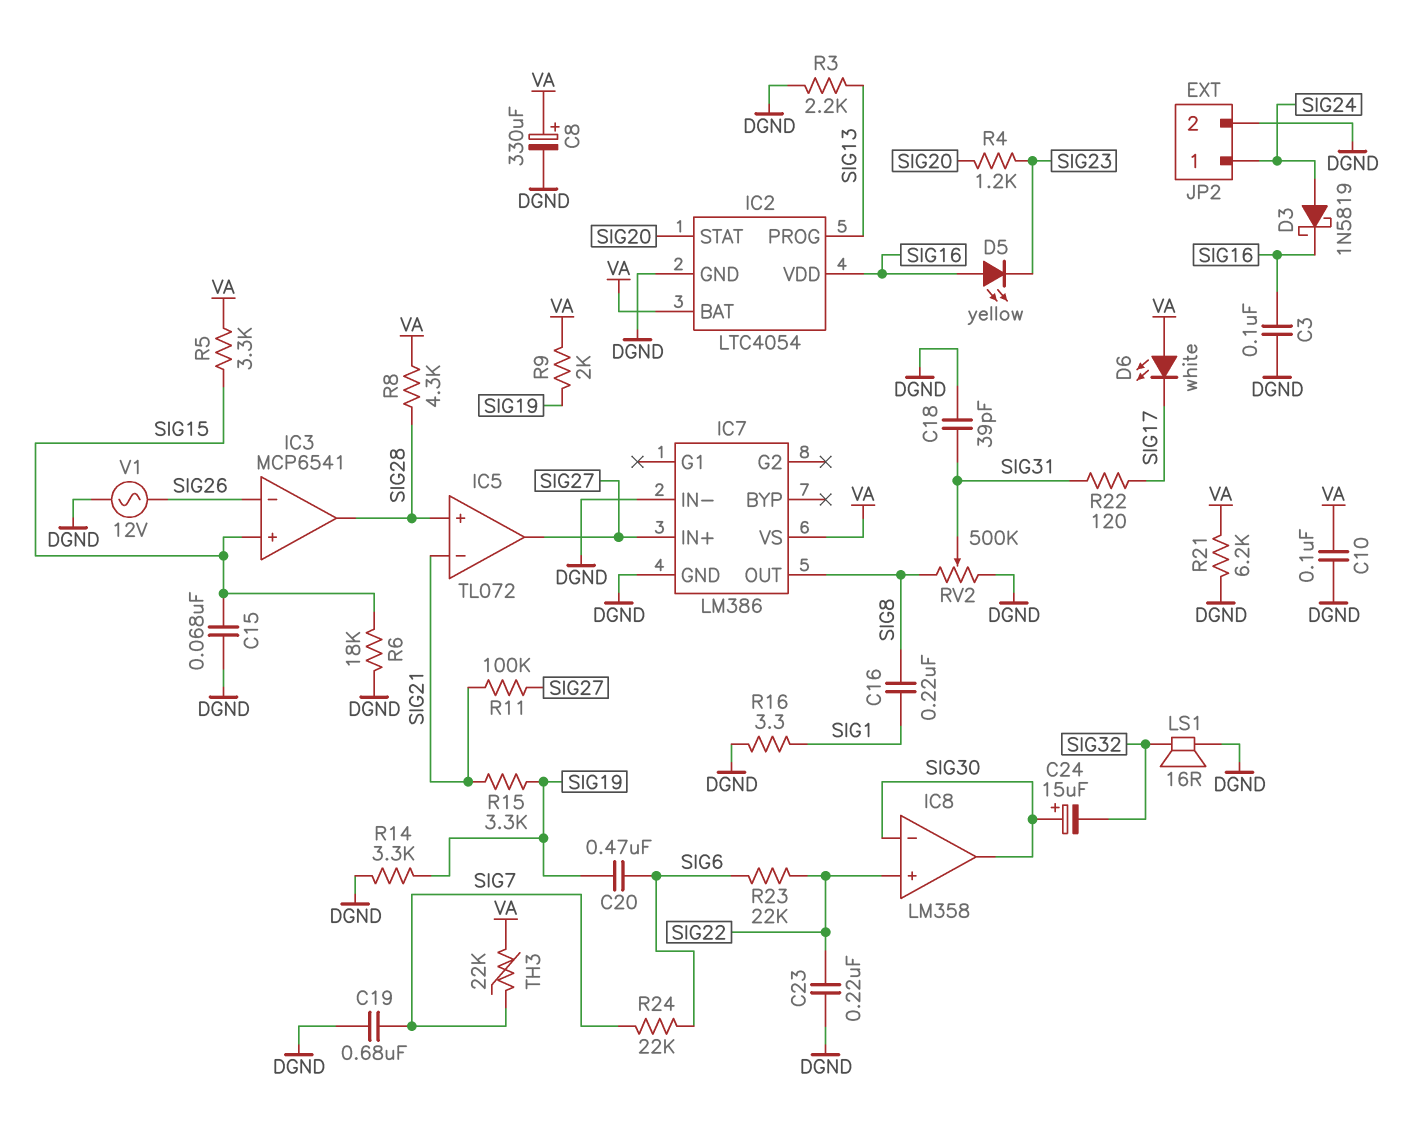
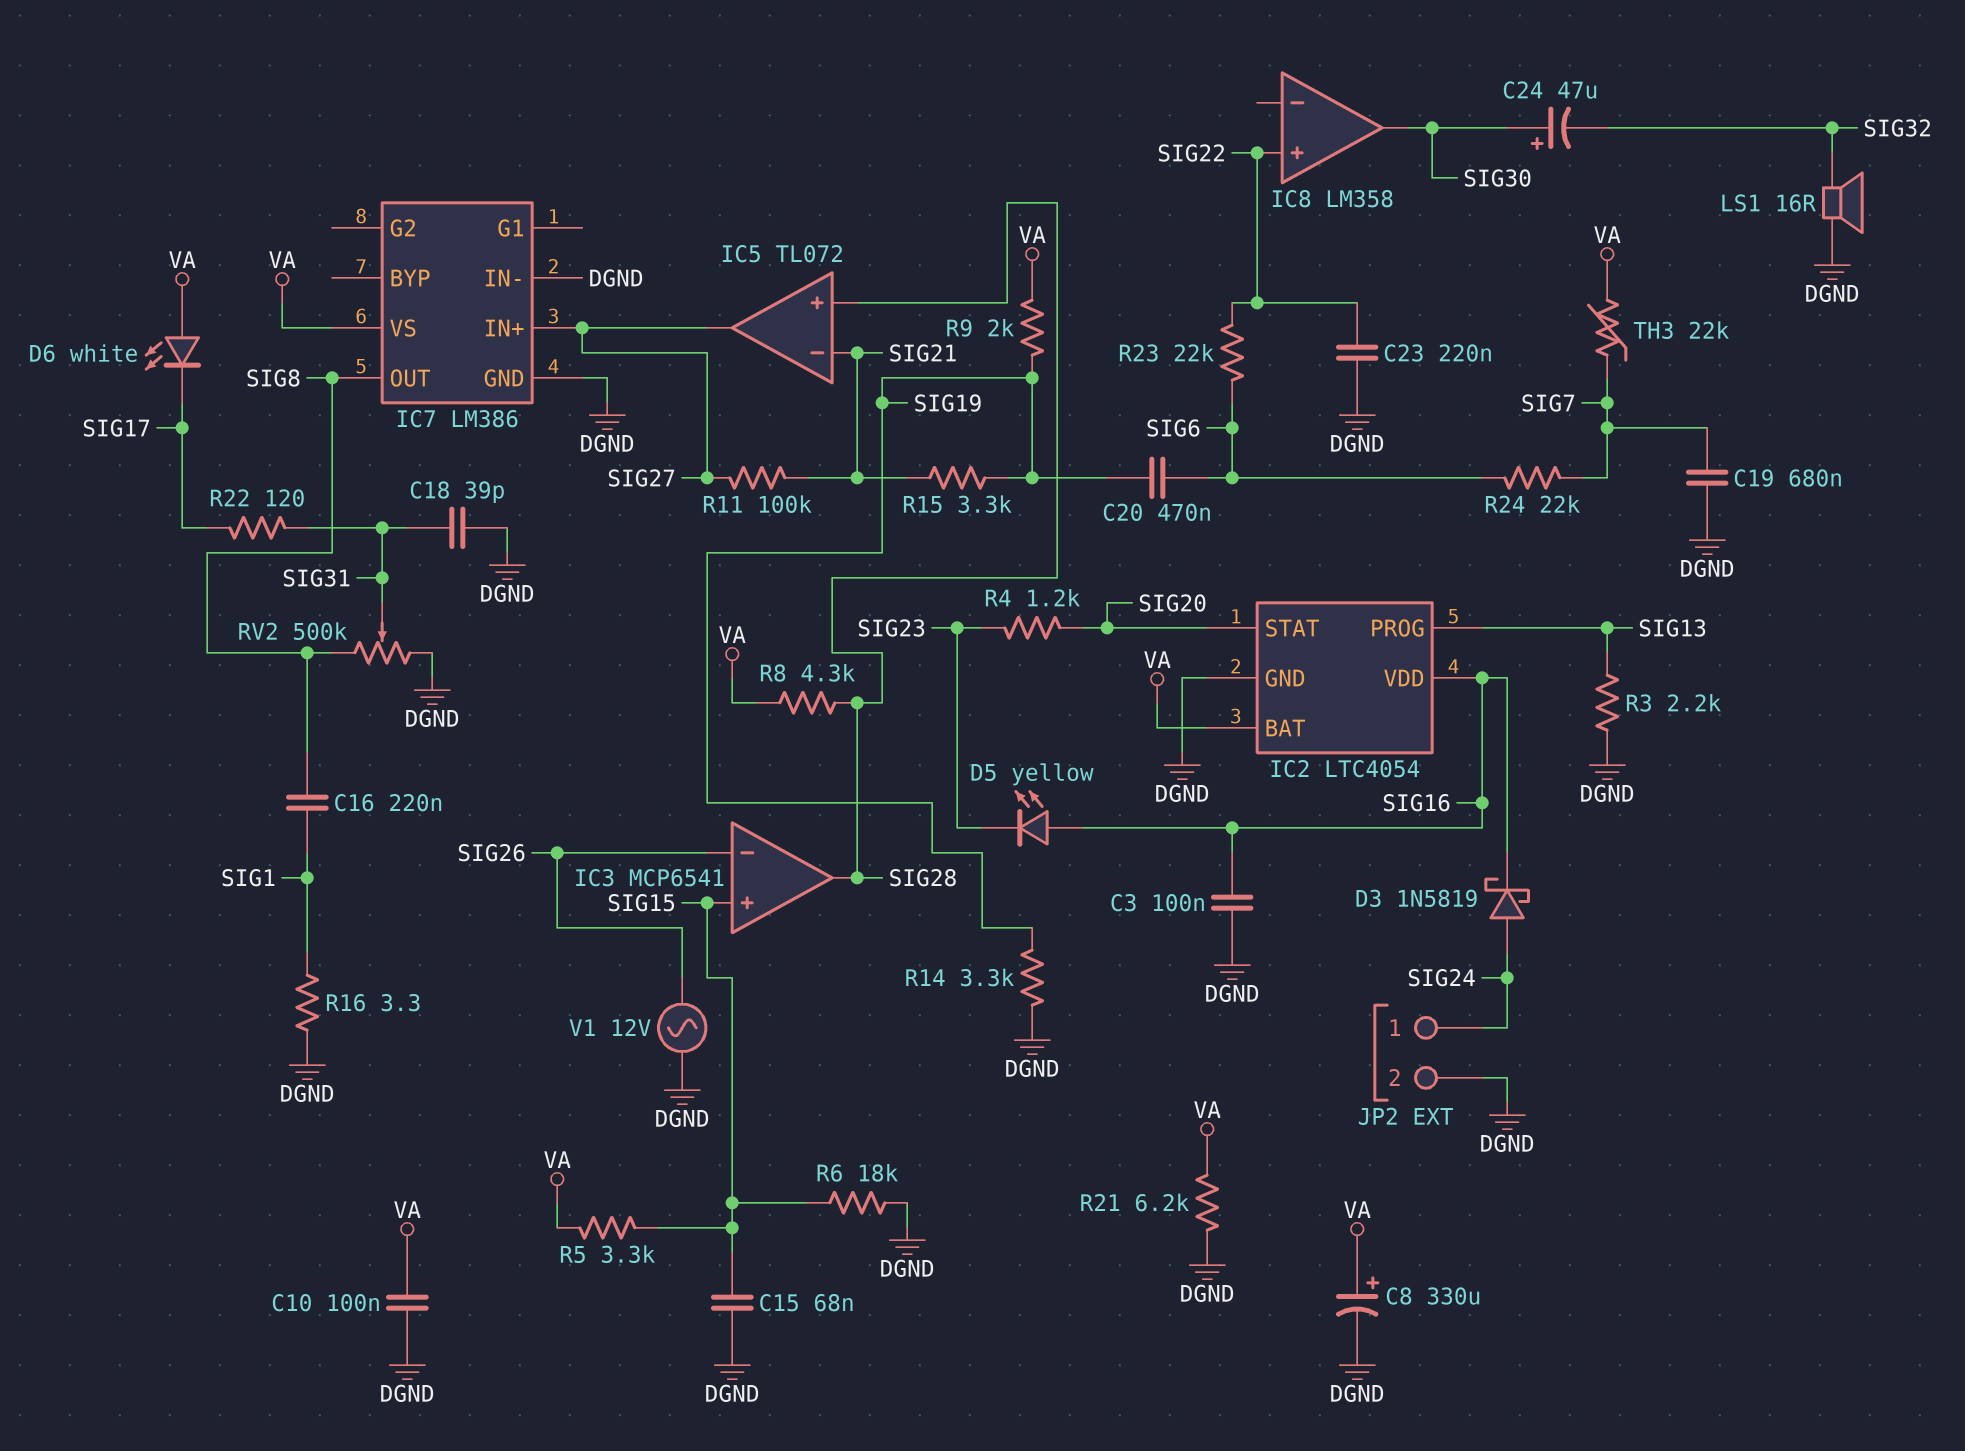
C24: 15uF (plus SIG30, minus SIG32) -> 47uF (plus SIG30, minus SIG32)
IC8 pin in-: SIG30 -> none

